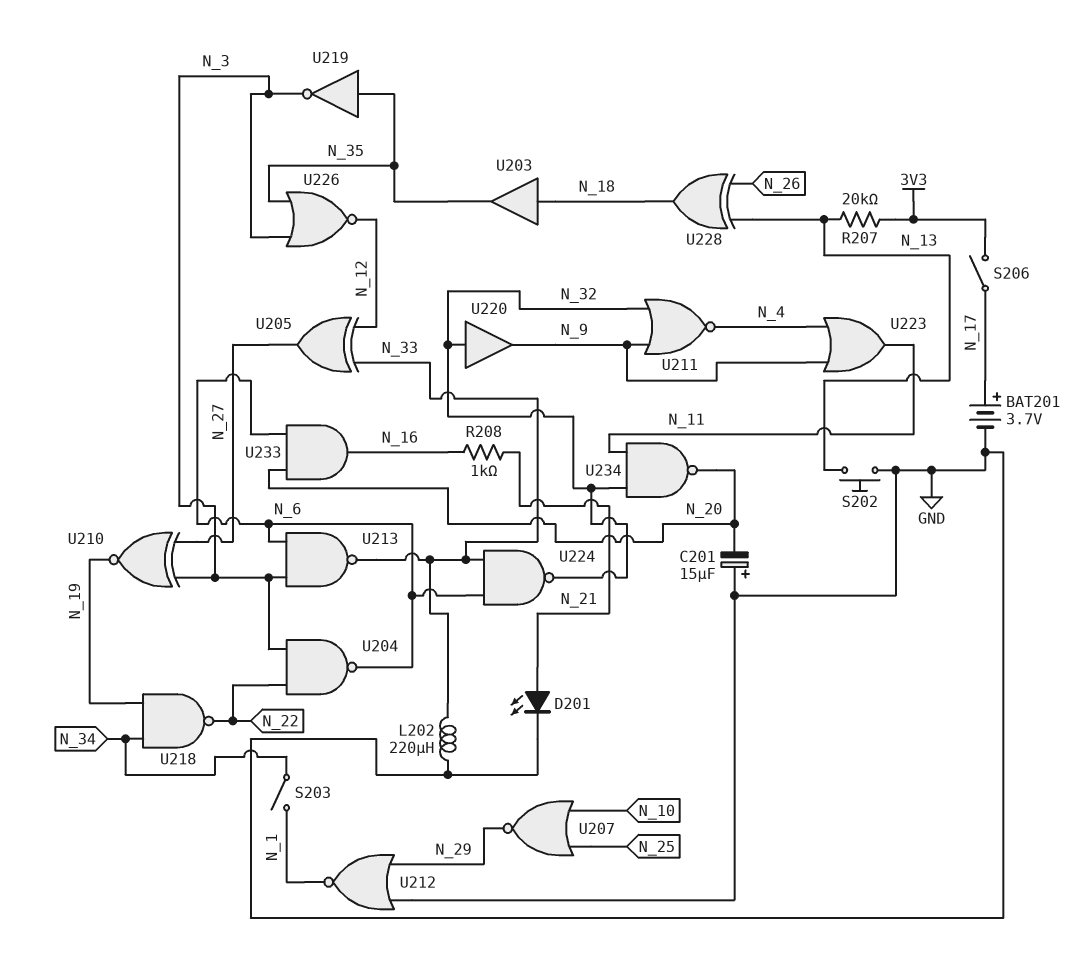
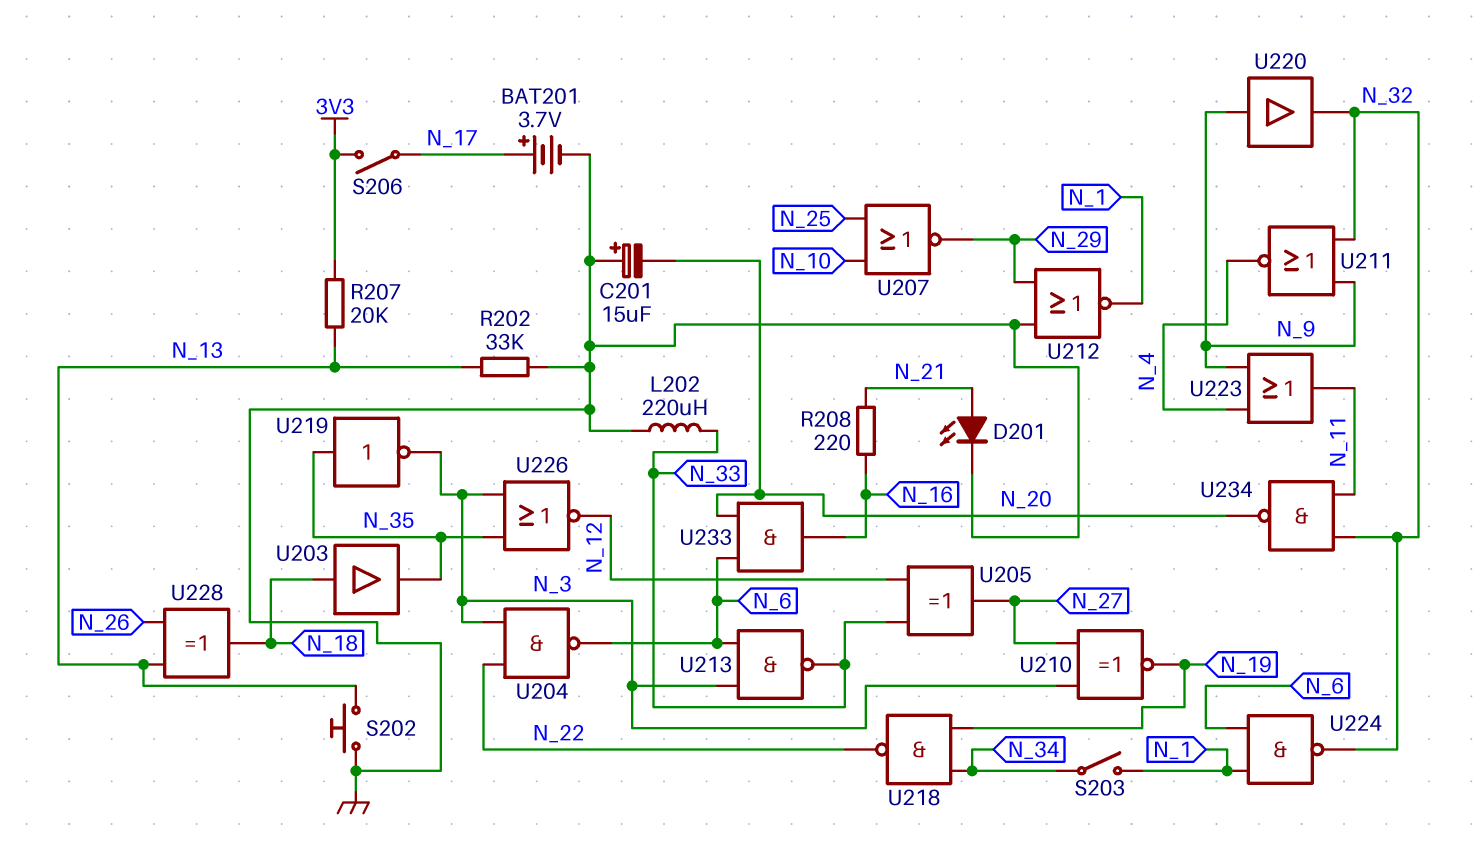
R202: none -> 33k (GND, N_13)
R208: 1k (N_16, N_21) -> 220 (N_16, N_21)
U220: buffer (in N_32, out N_9) -> buffer (in N_9, out N_32)
U224: NAND (in N_6, in N_33, out N_32) -> NAND (in N_1, in N_6, out N_32)

